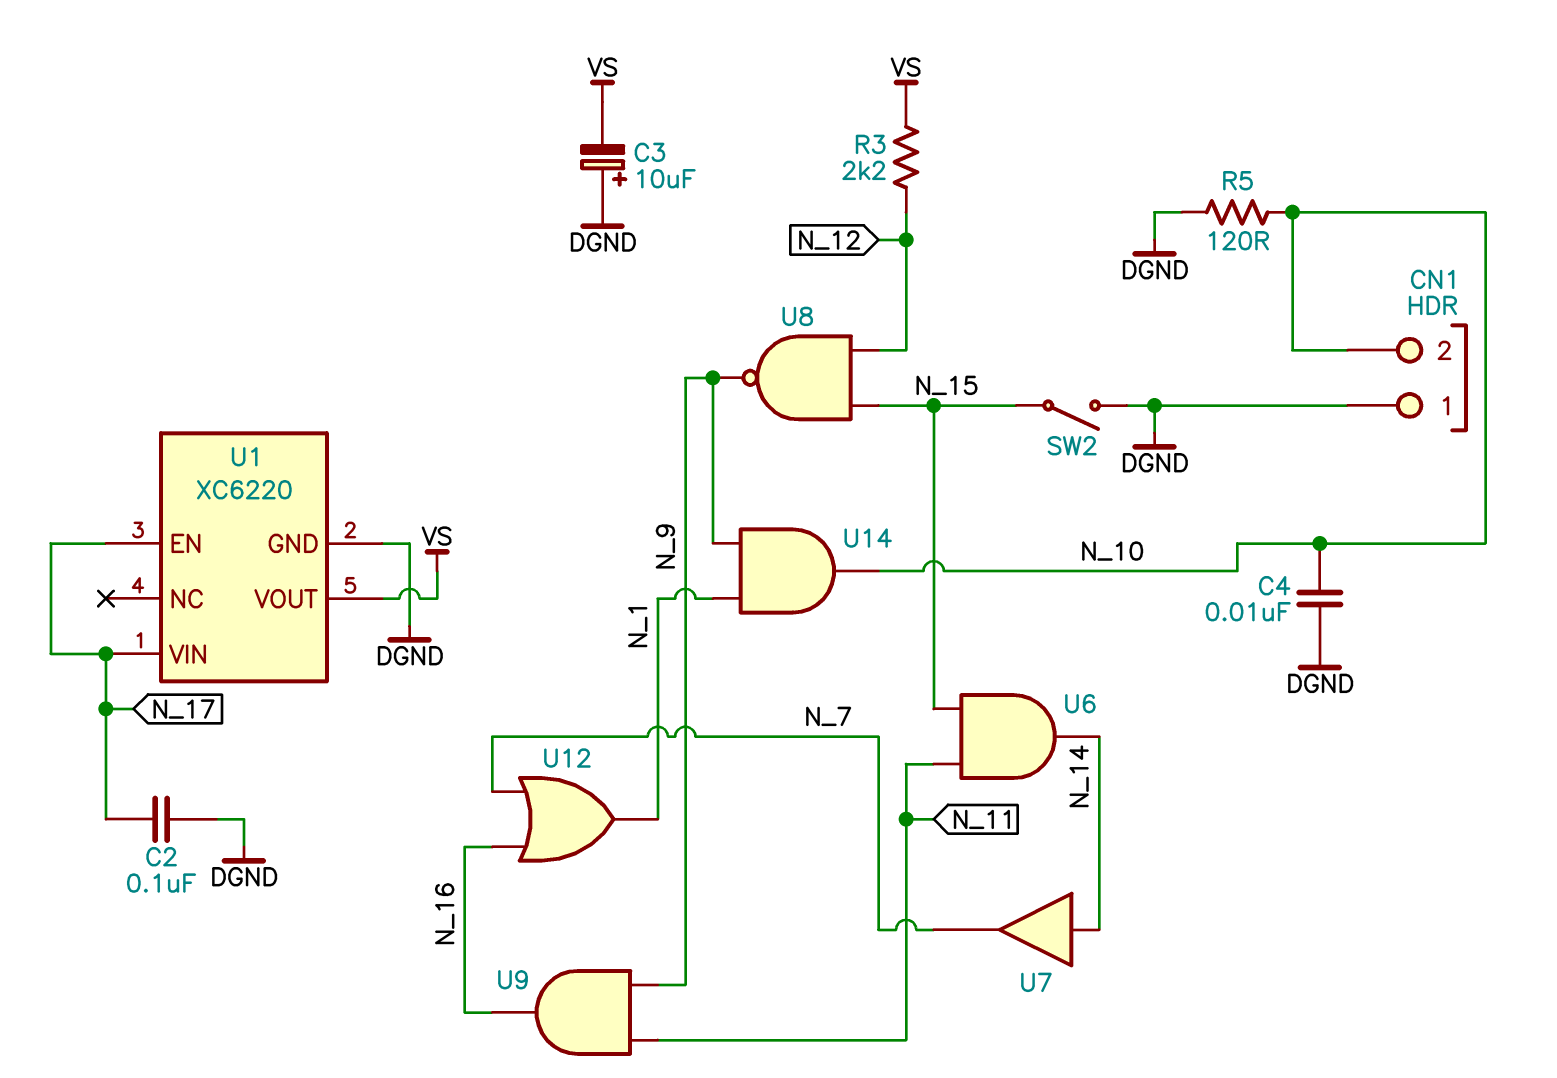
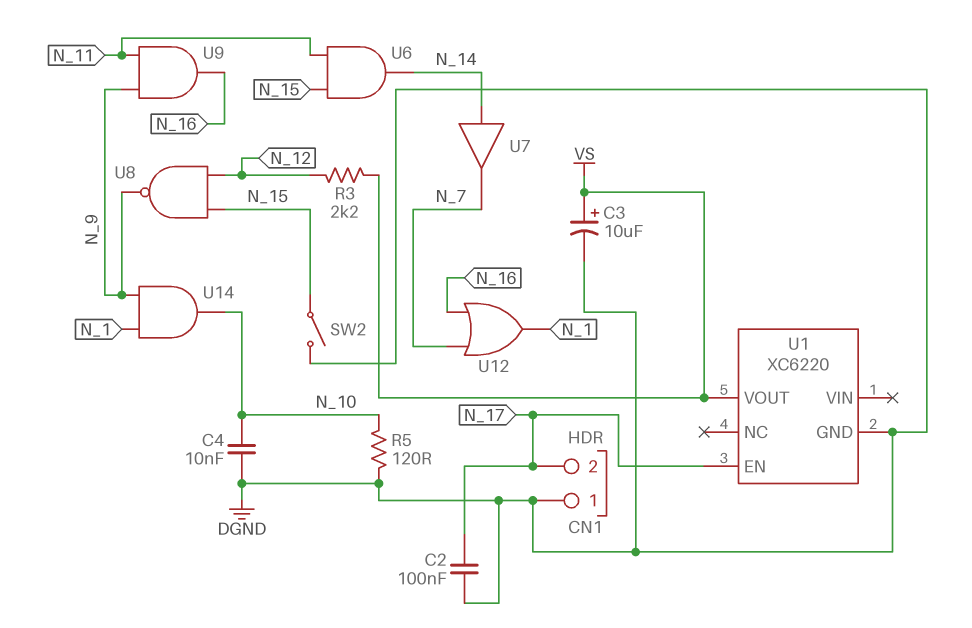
C3: 10uF (plus DGND, minus VS) -> 10uF (plus VS, minus DGND)
CN1 pin 2: N_10 -> N_17
U1 pin VIN: N_17 -> none

